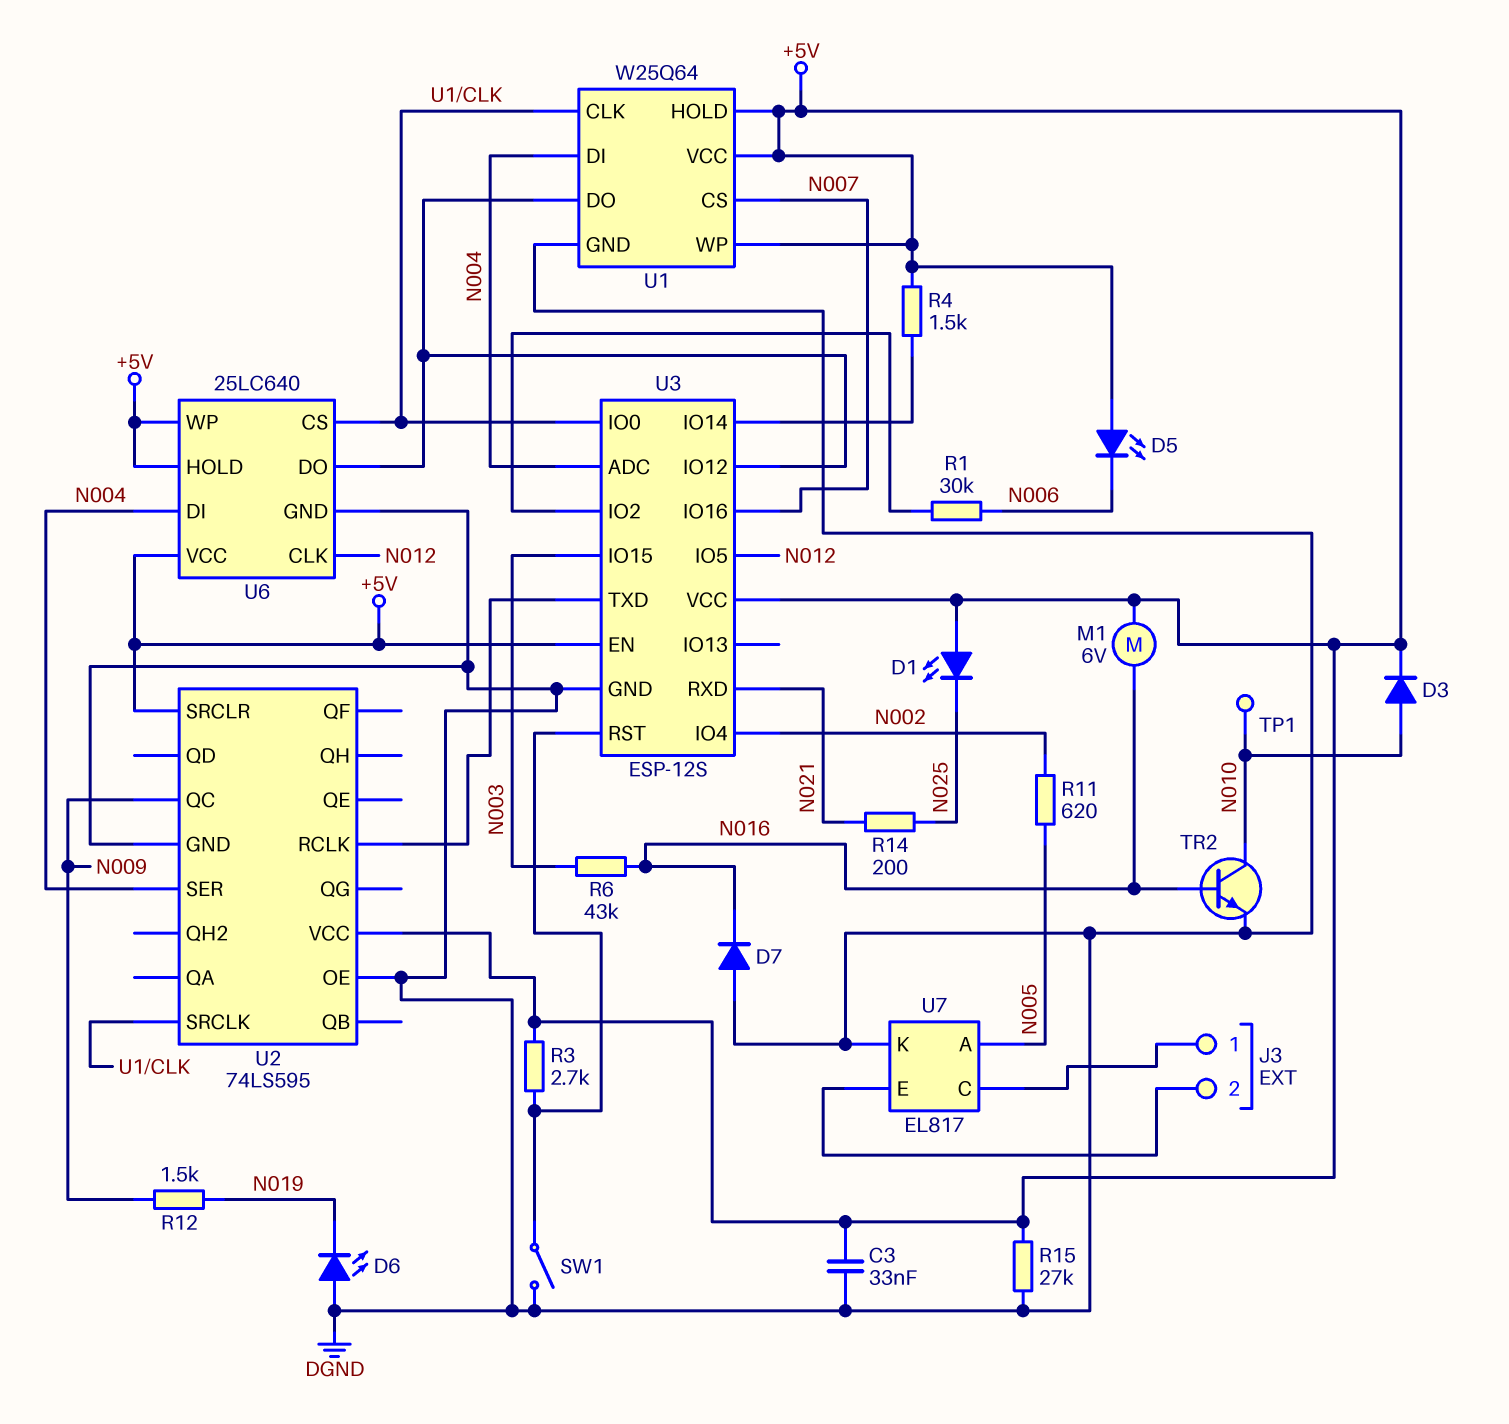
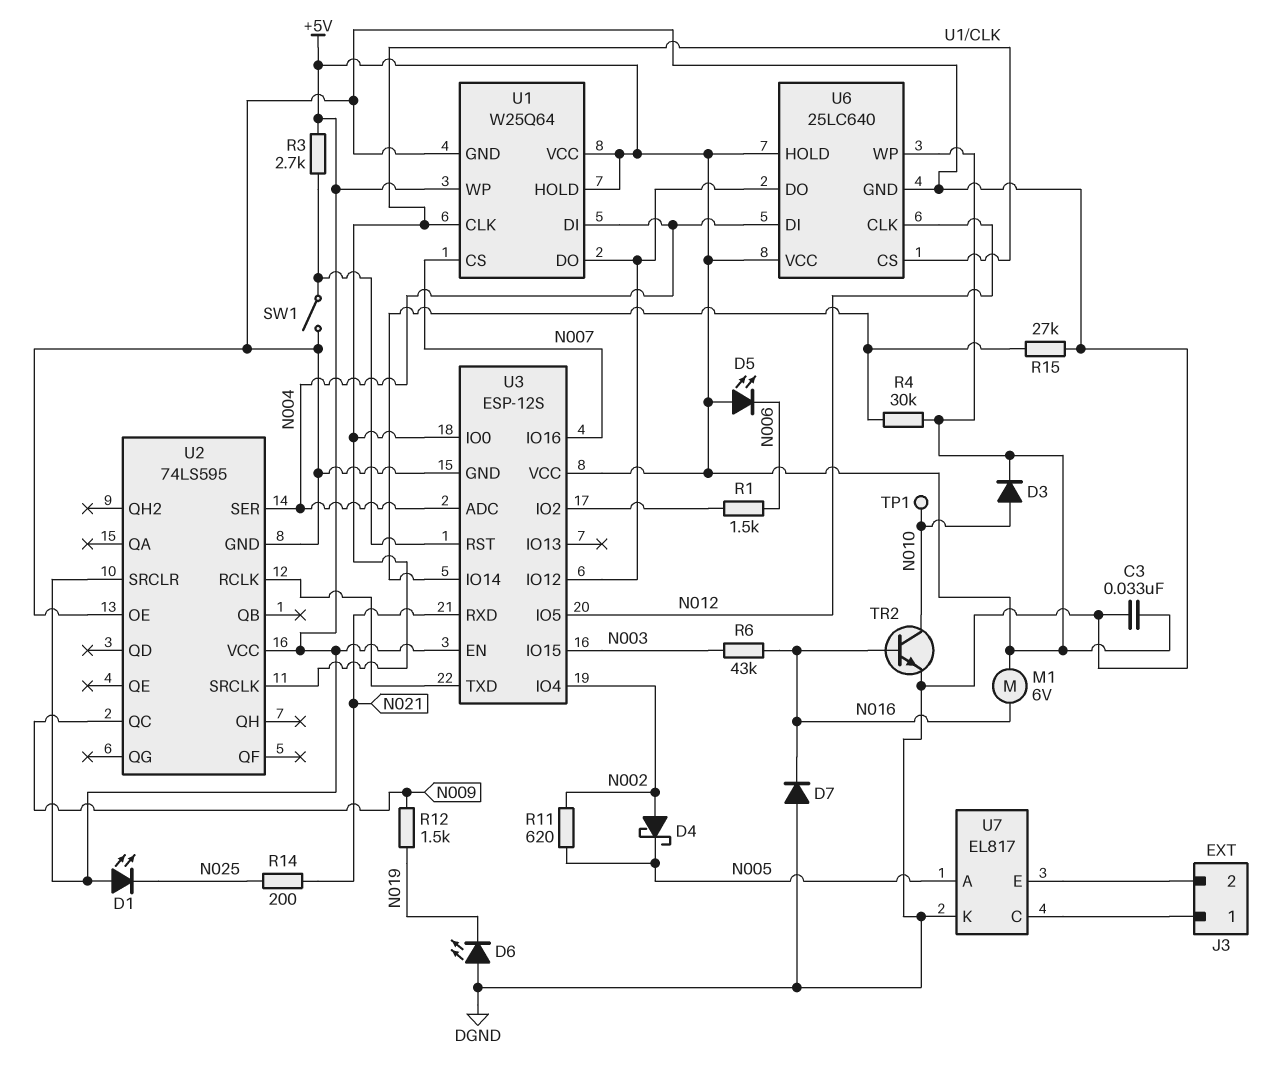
D4: none -> schottky (A N002, K N005)
R1: 30k (N006, U3/IO2) -> 1.5k (N006, U3/IO2)
R4: 1.5k (+5V, U3/IO14) -> 30k (+5V, U3/IO14)
R15: 27k (+5V, DGND) -> 27k (DGND, U3/IO14)

